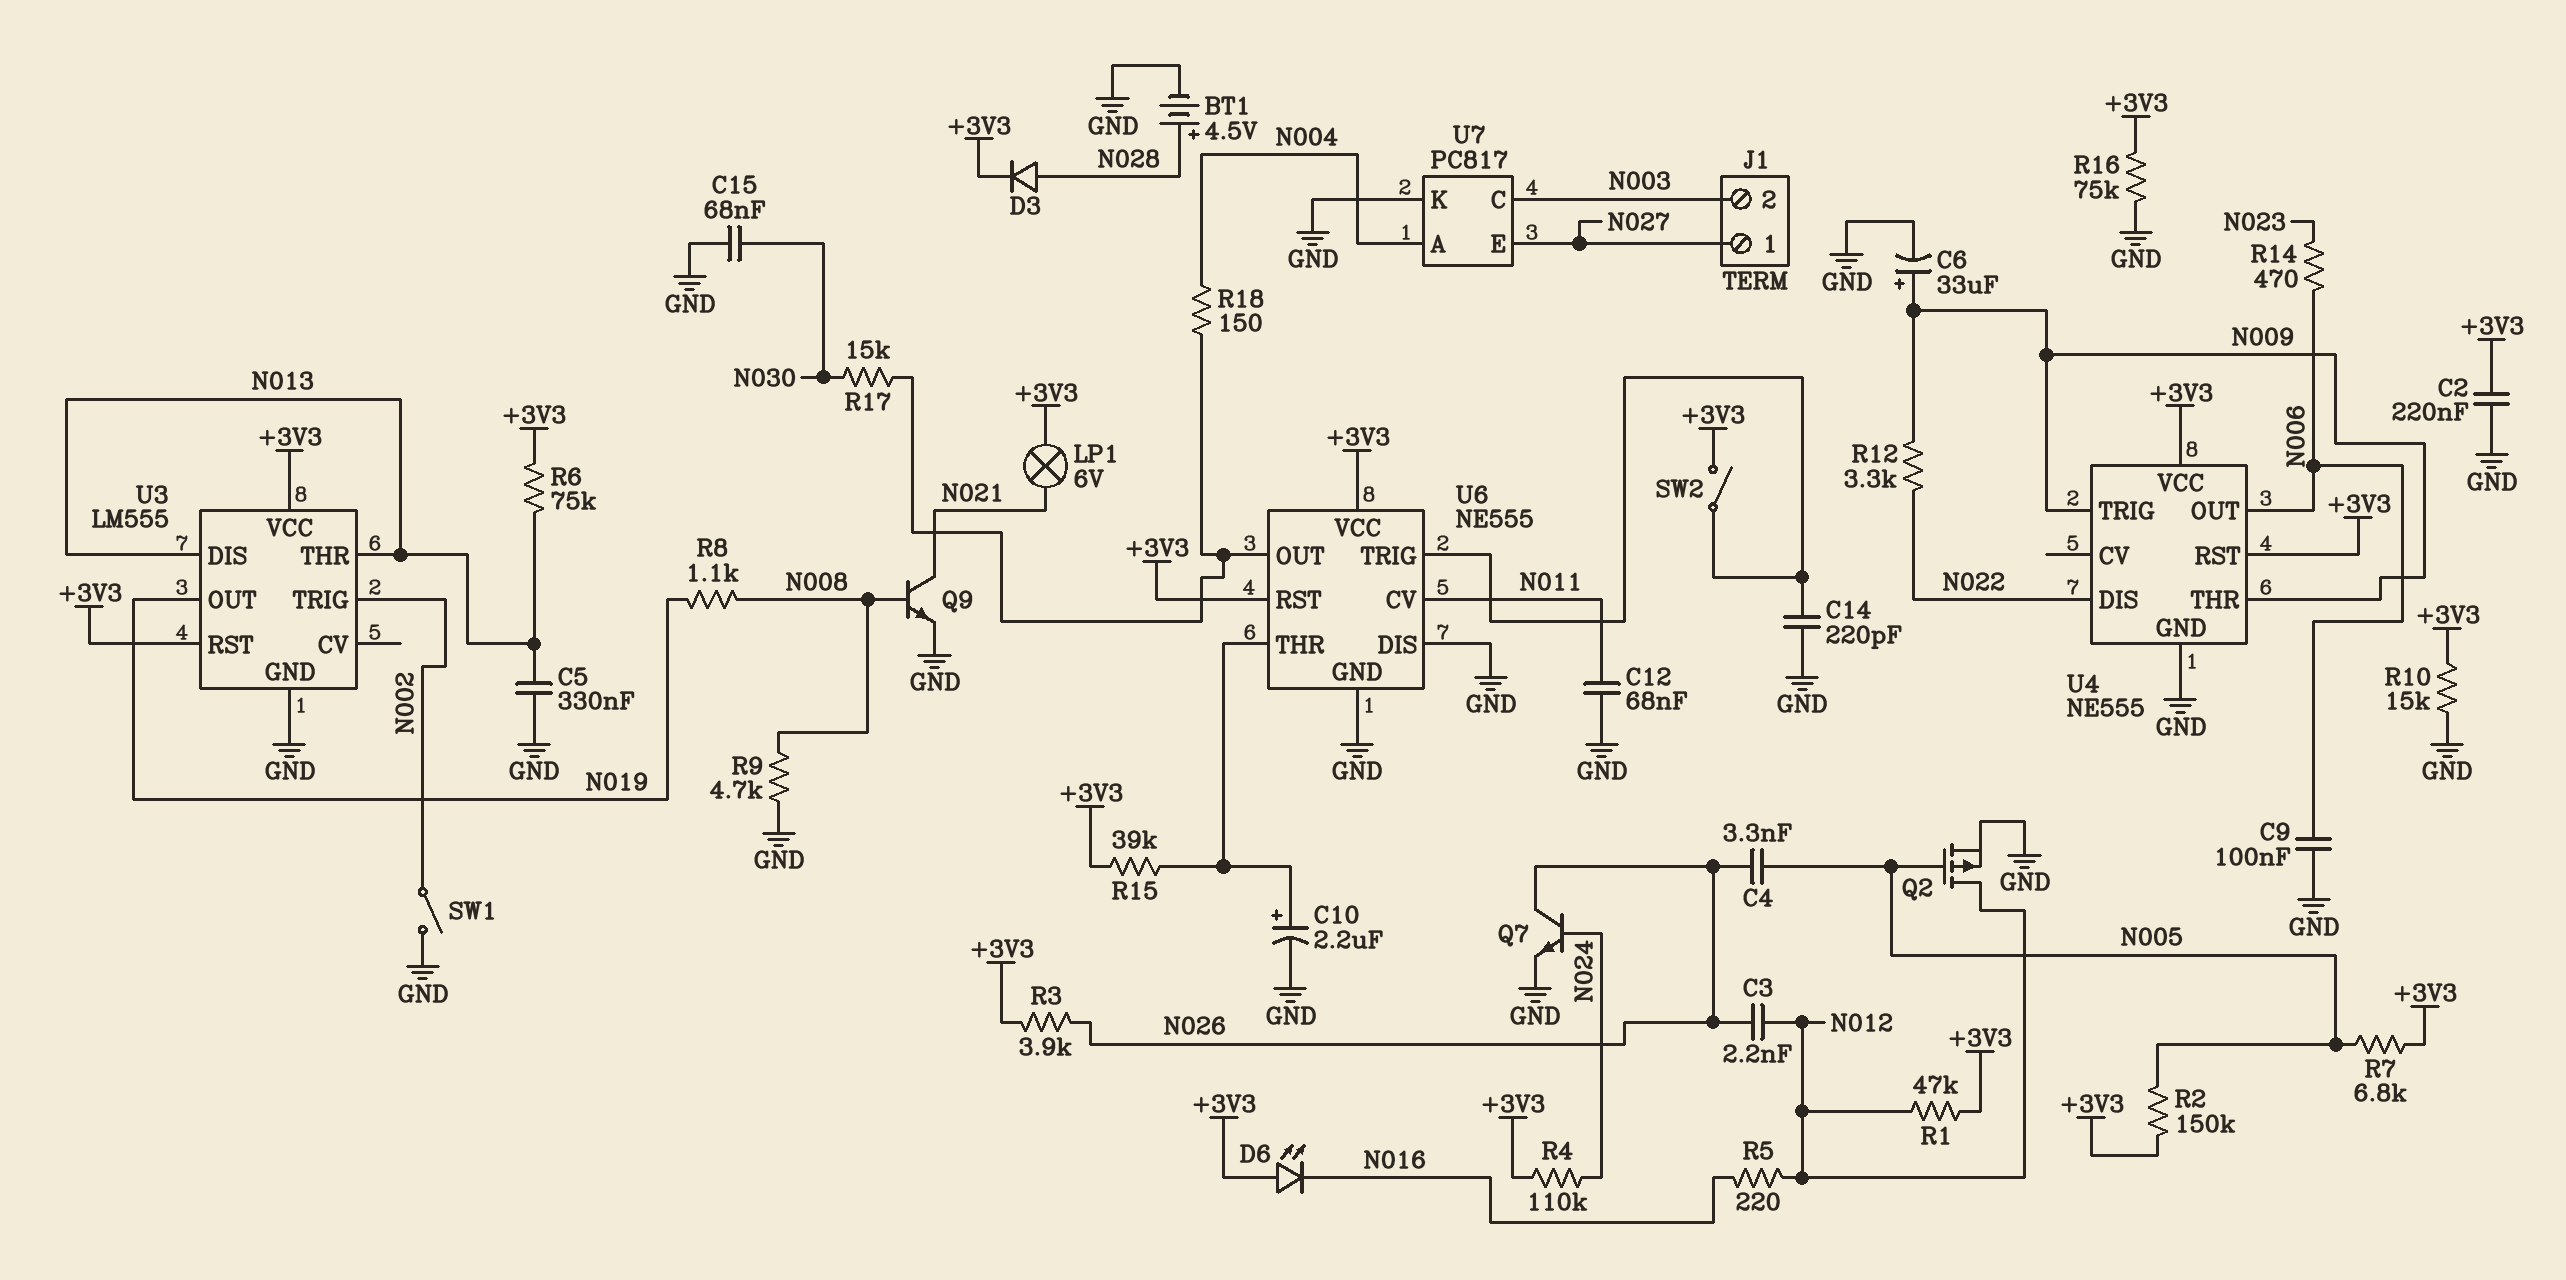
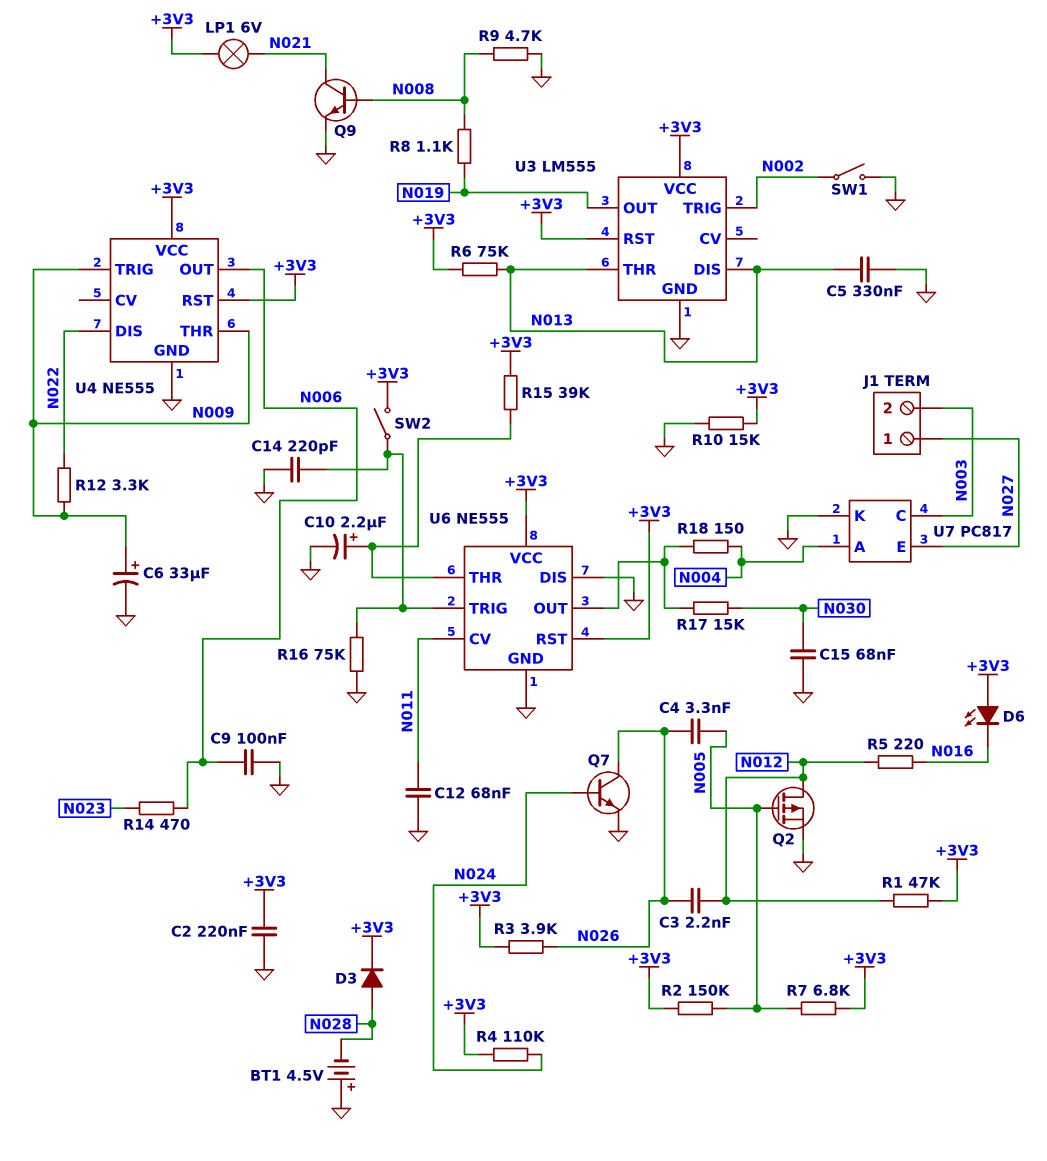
BT1: 4.5V (plus N028, minus GND) -> 4.5V (plus GND, minus N028)
R16: 75k (+3V3, GND) -> 75k (GND, U6/TRIG)

